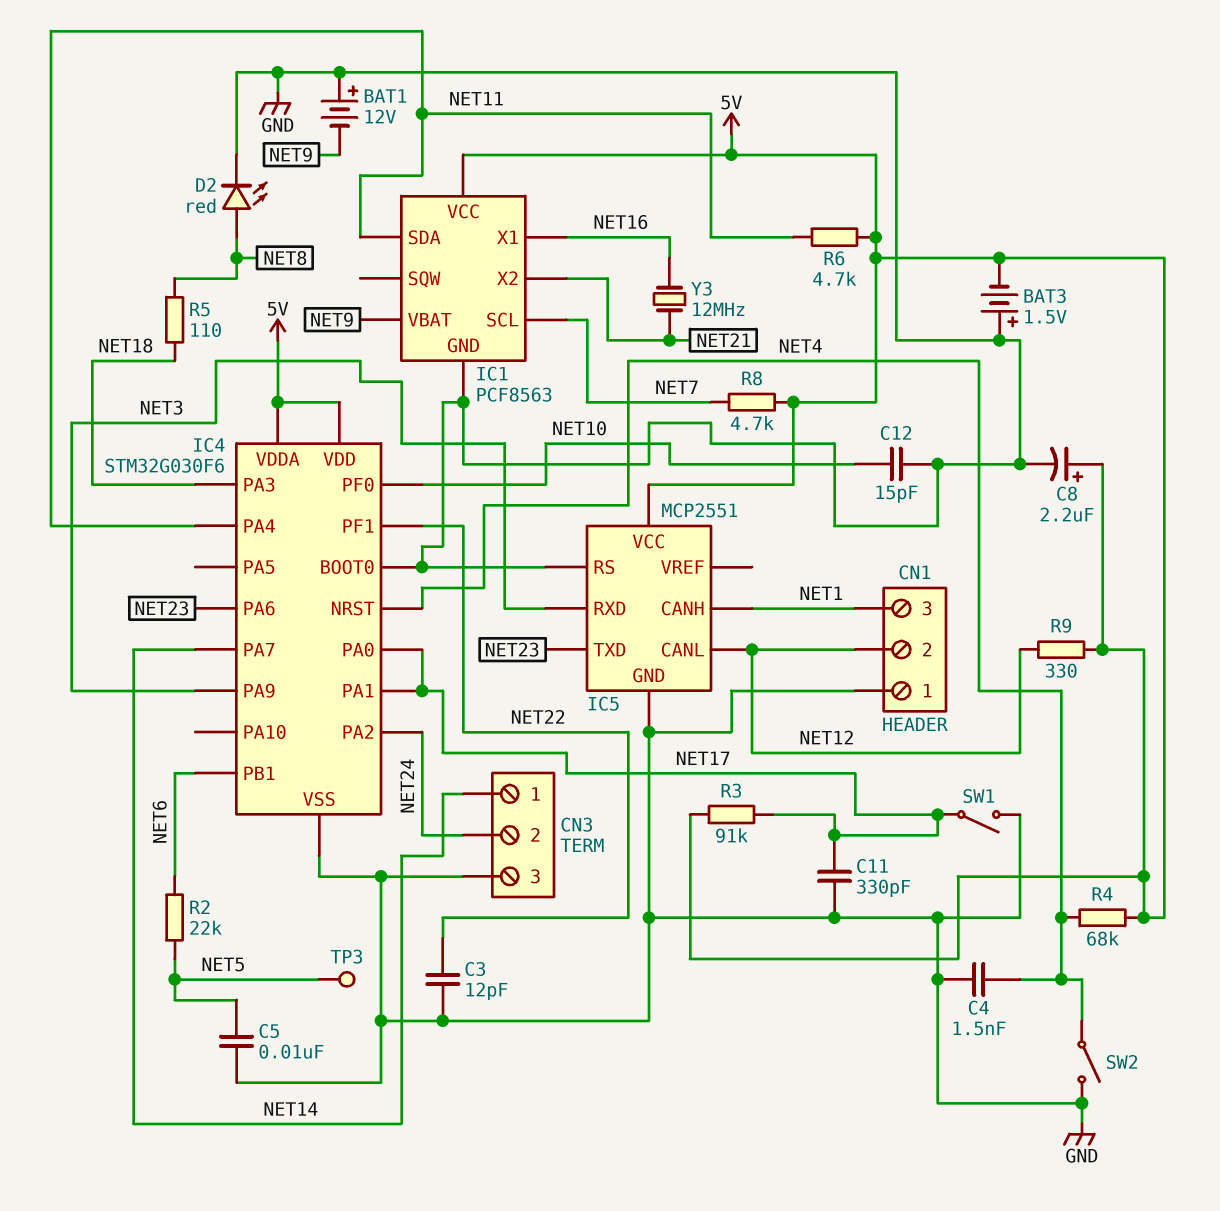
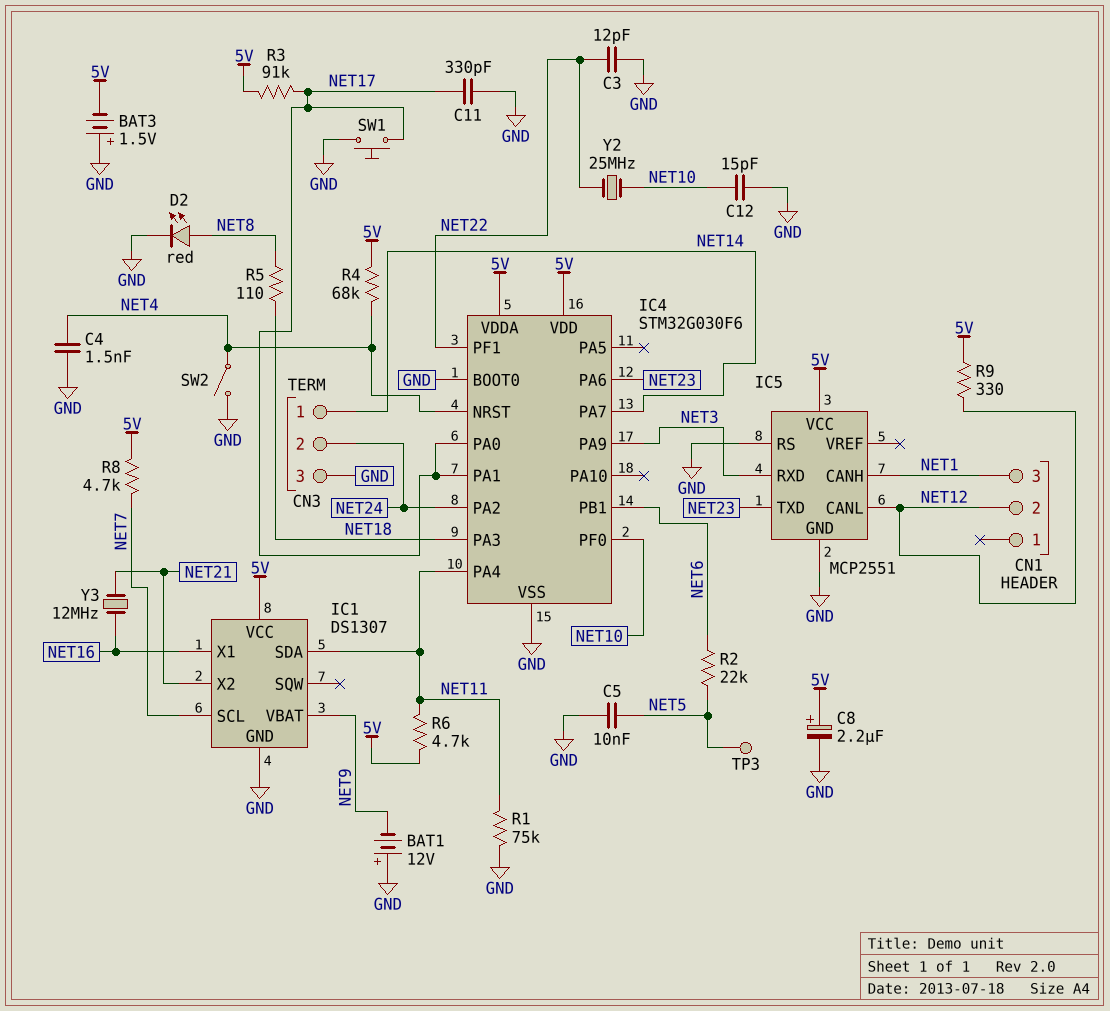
CN1 pin 1: GND -> none
IC1: PCF8563 -> DS1307
R1: none -> 75k (GND, NET11)
SW1: switch (GND, NET17) -> button (GND, NET17)
Y2: none -> 25MHz (NET10, NET22)

